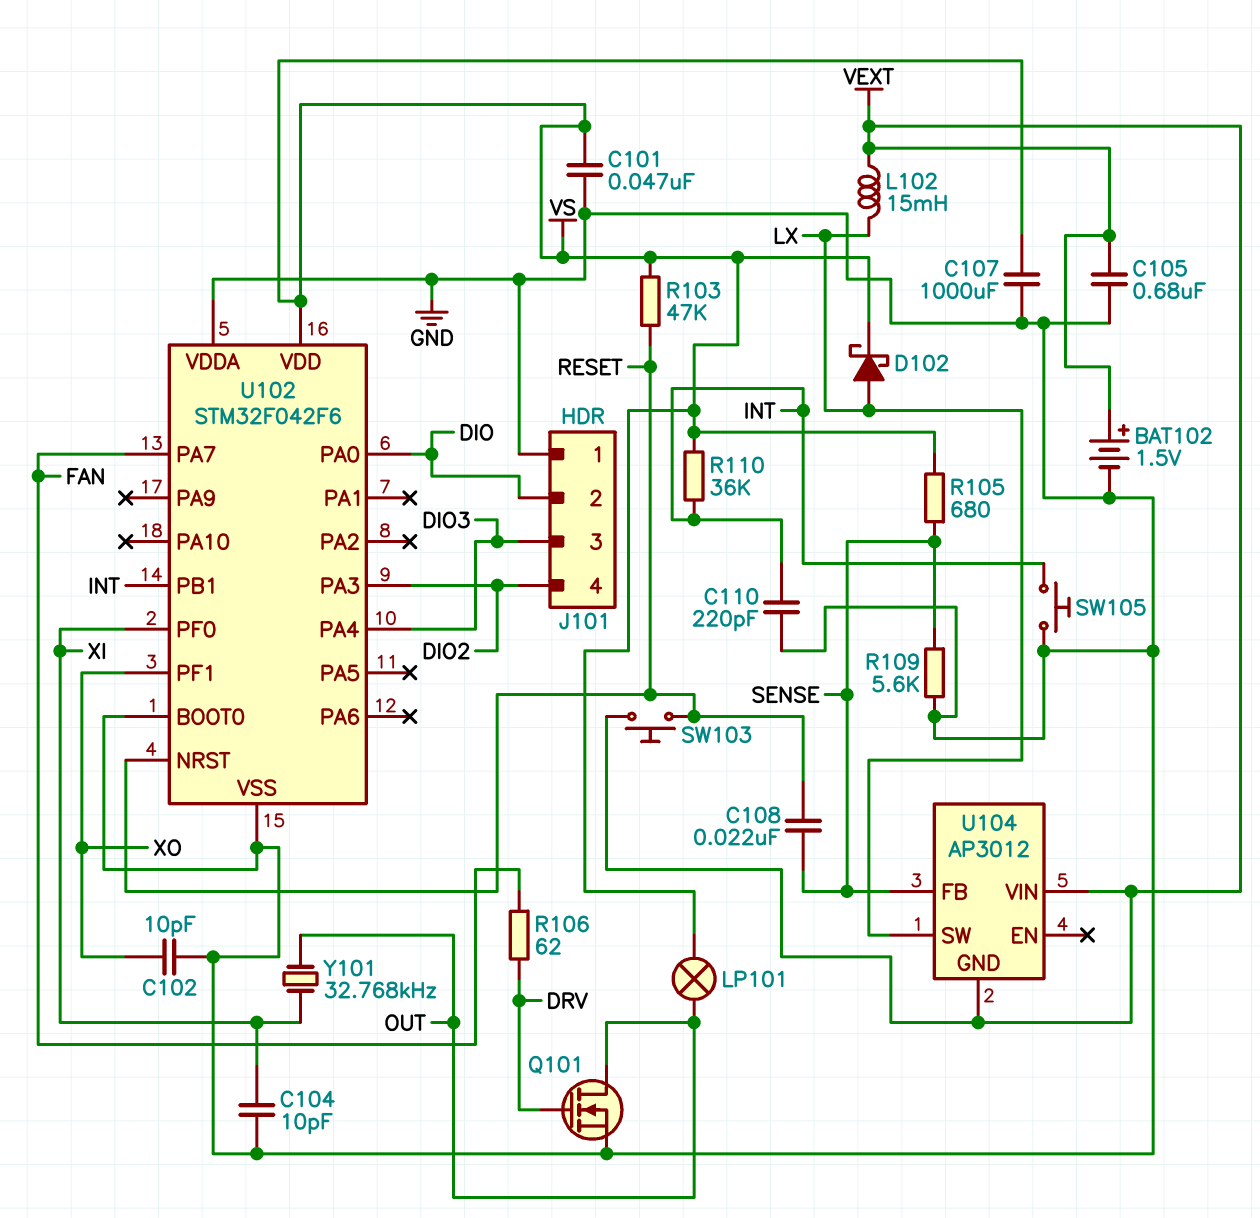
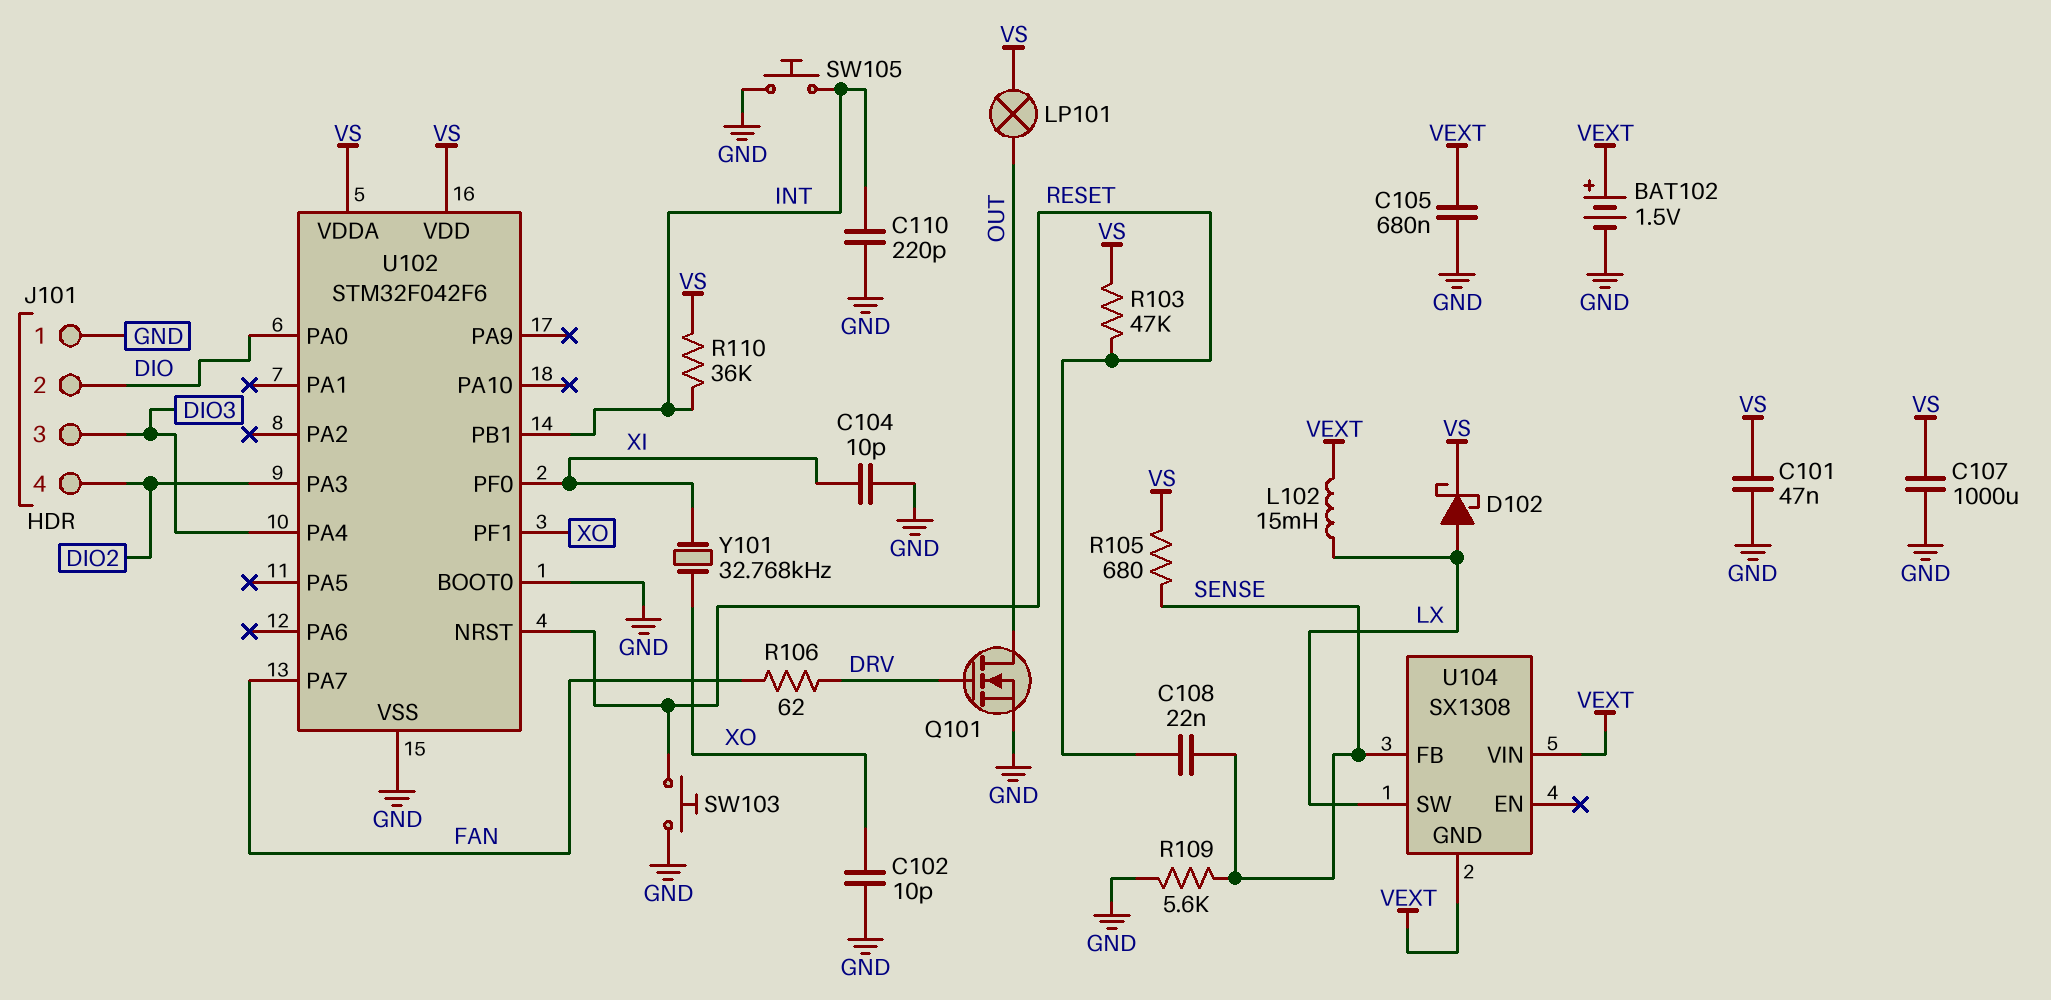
SW103: button (RESET, VEXT) -> button (GND, RESET)
U102 pin VDDA: GND -> VS
U104: AP3012 -> SX1308
Y101: 32.768kHz (OUT, XI) -> 32.768kHz (XI, XO)

